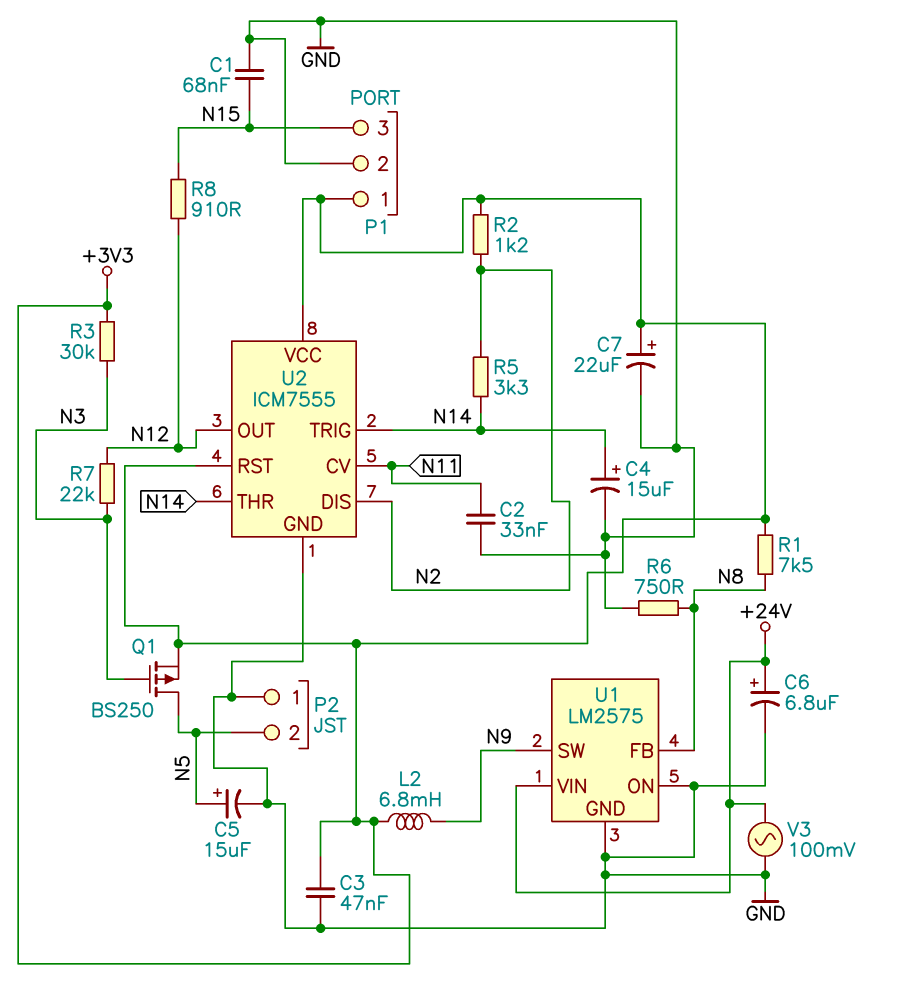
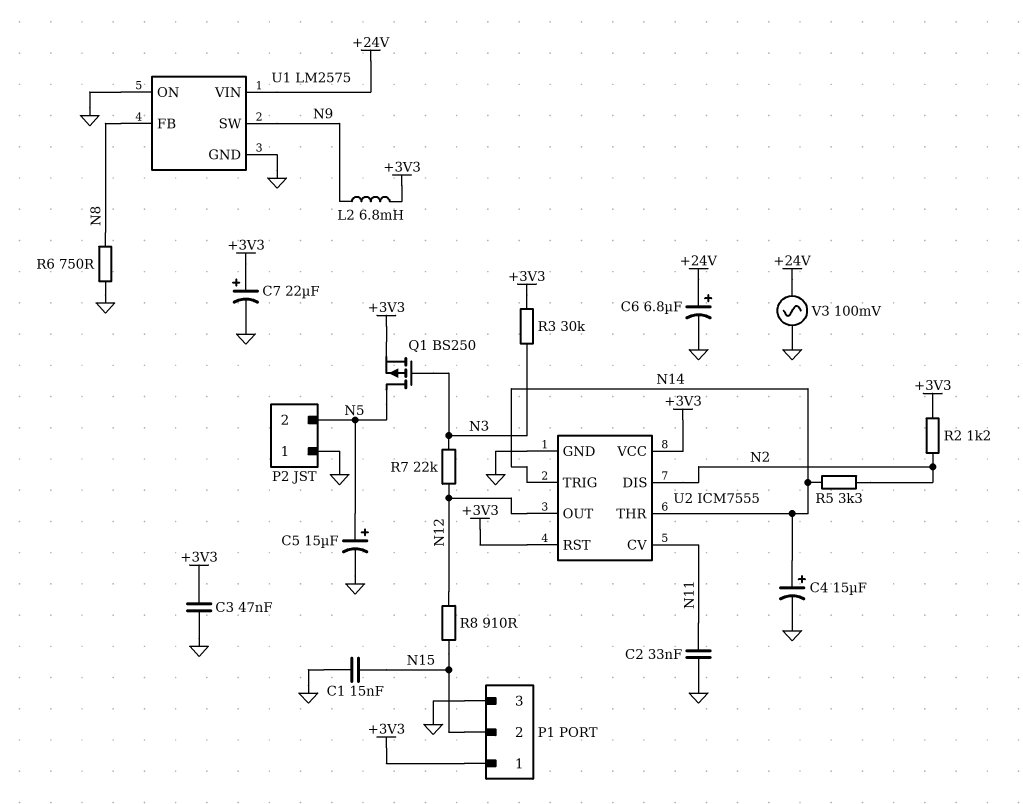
C1: 68nF (GND, N15) -> 15nF (GND, N15)
P1 pin 2: GND -> N15
P1 pin 3: N15 -> GND
R1: 7.5k (+3V3, N8) -> none

